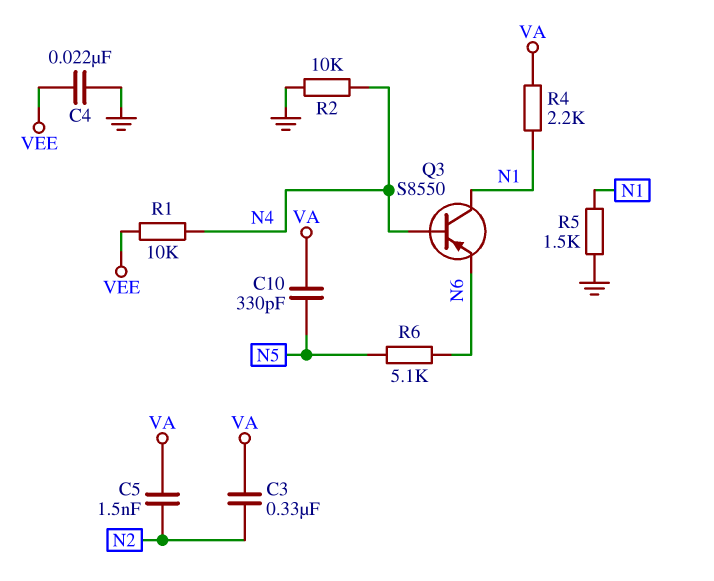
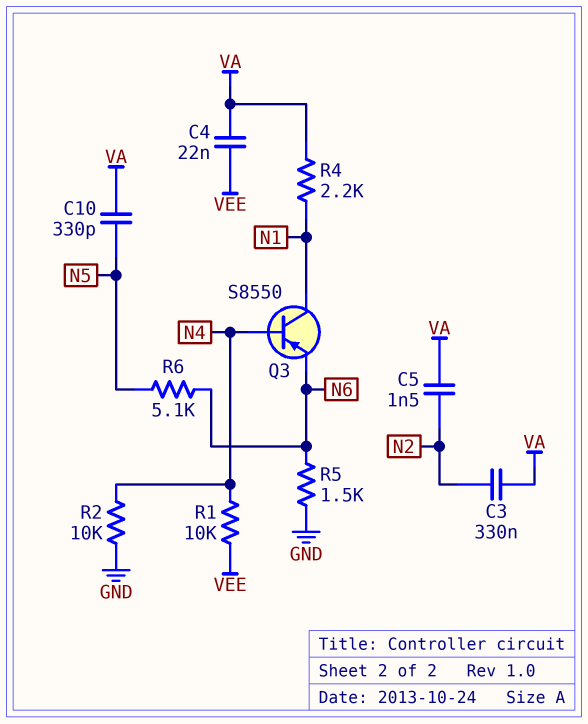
C4: 22nF (GND, VEE) -> 22nF (VA, VEE)
R5: 1.5k (GND, N1) -> 1.5k (GND, N6)

